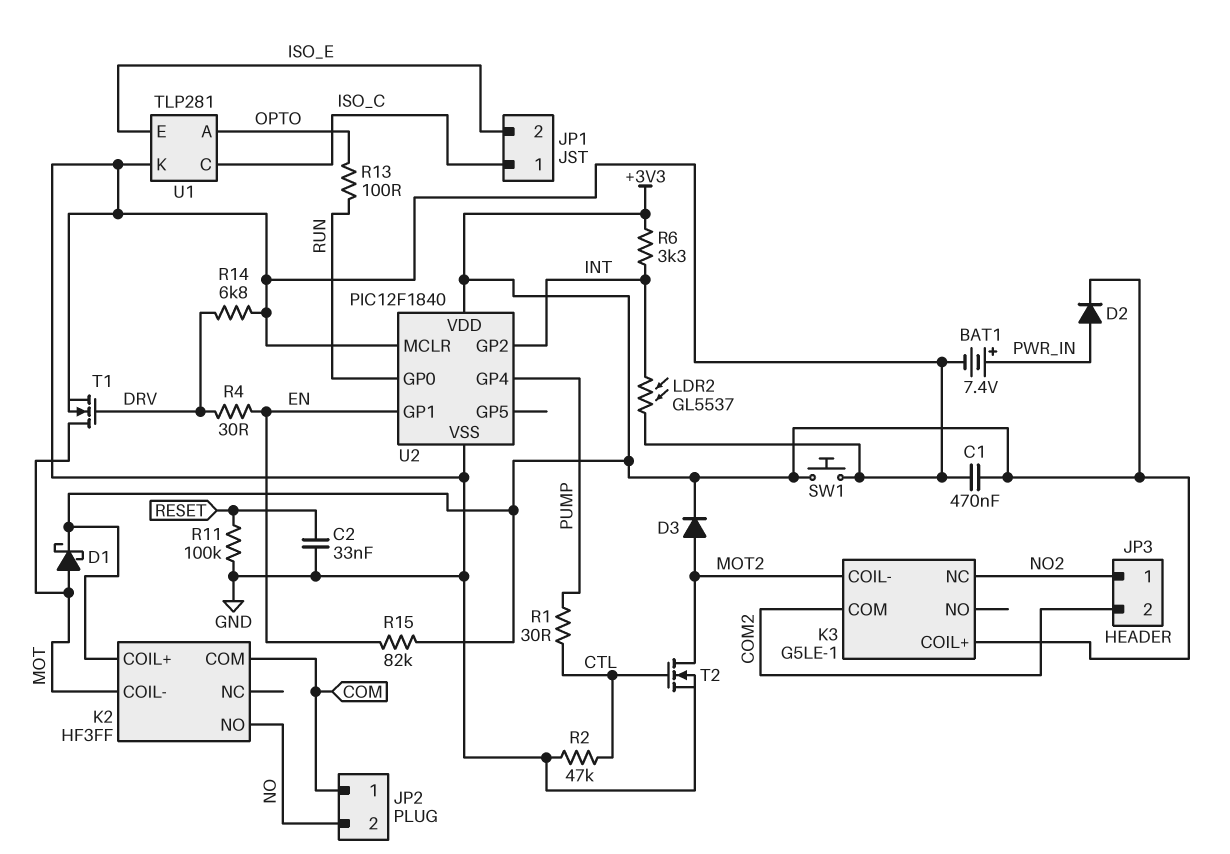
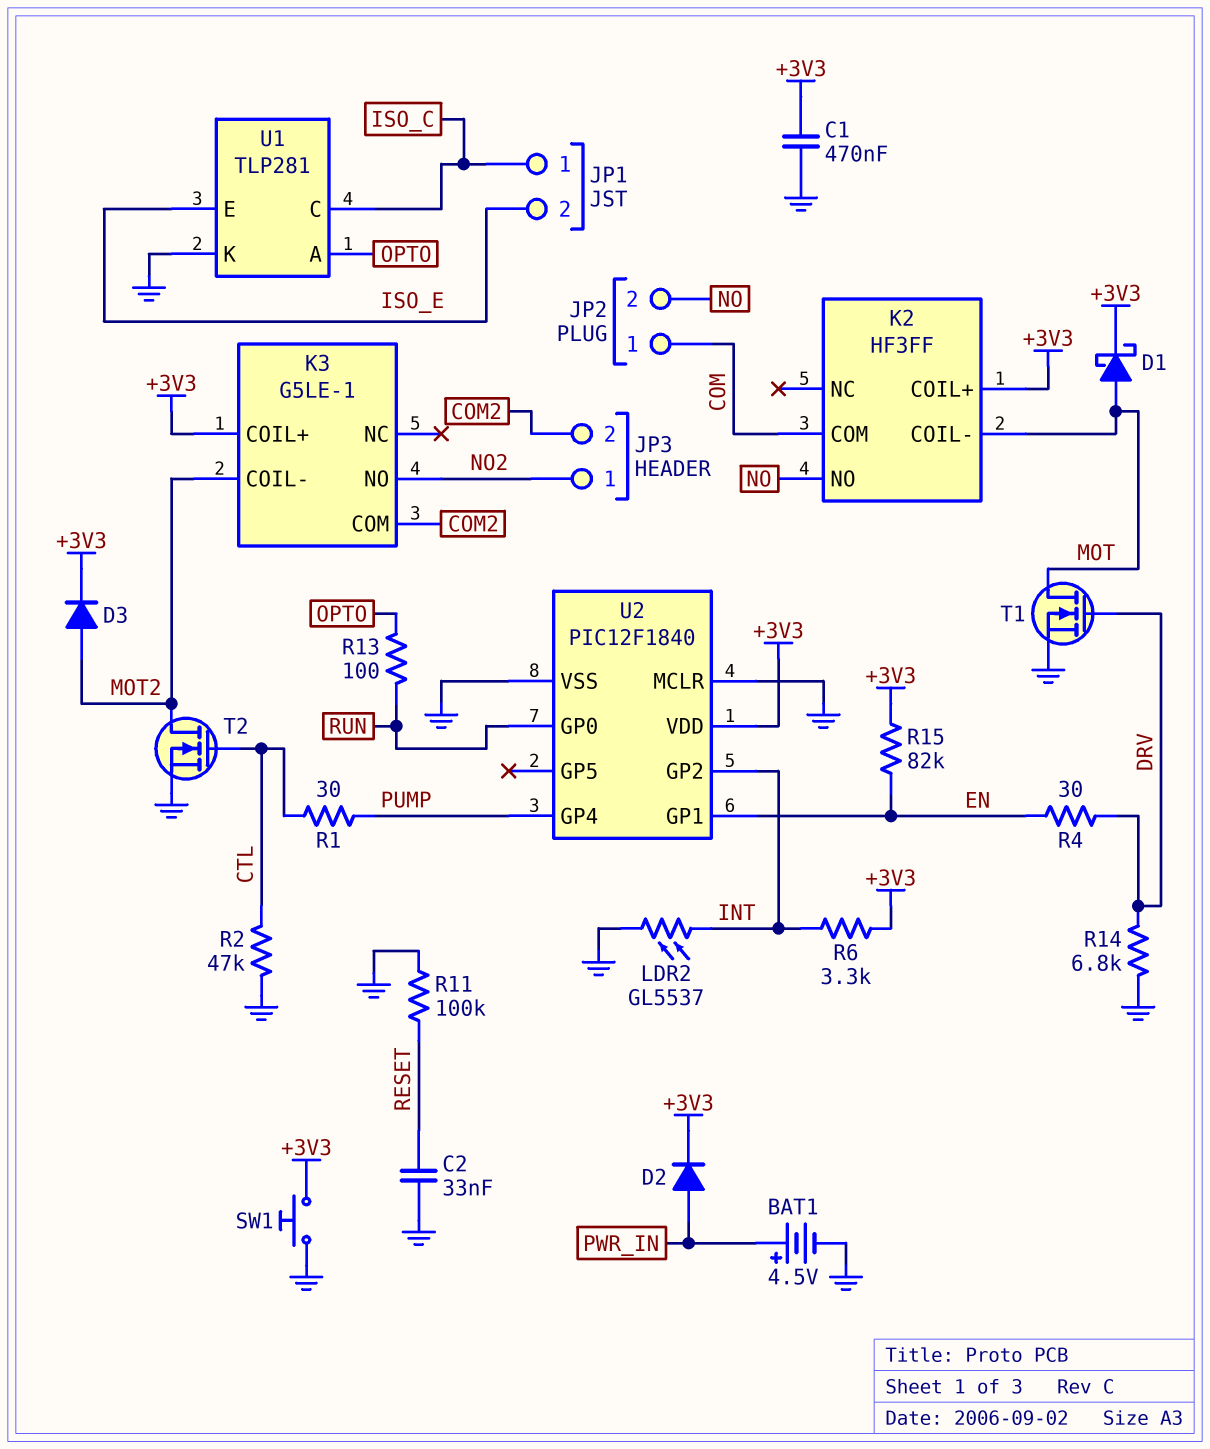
BAT1: 7.4V (plus PWR_IN, minus GND) -> 4.5V (plus PWR_IN, minus GND)
K3 pin NC: NO2 -> none
K3 pin NO: none -> NO2

